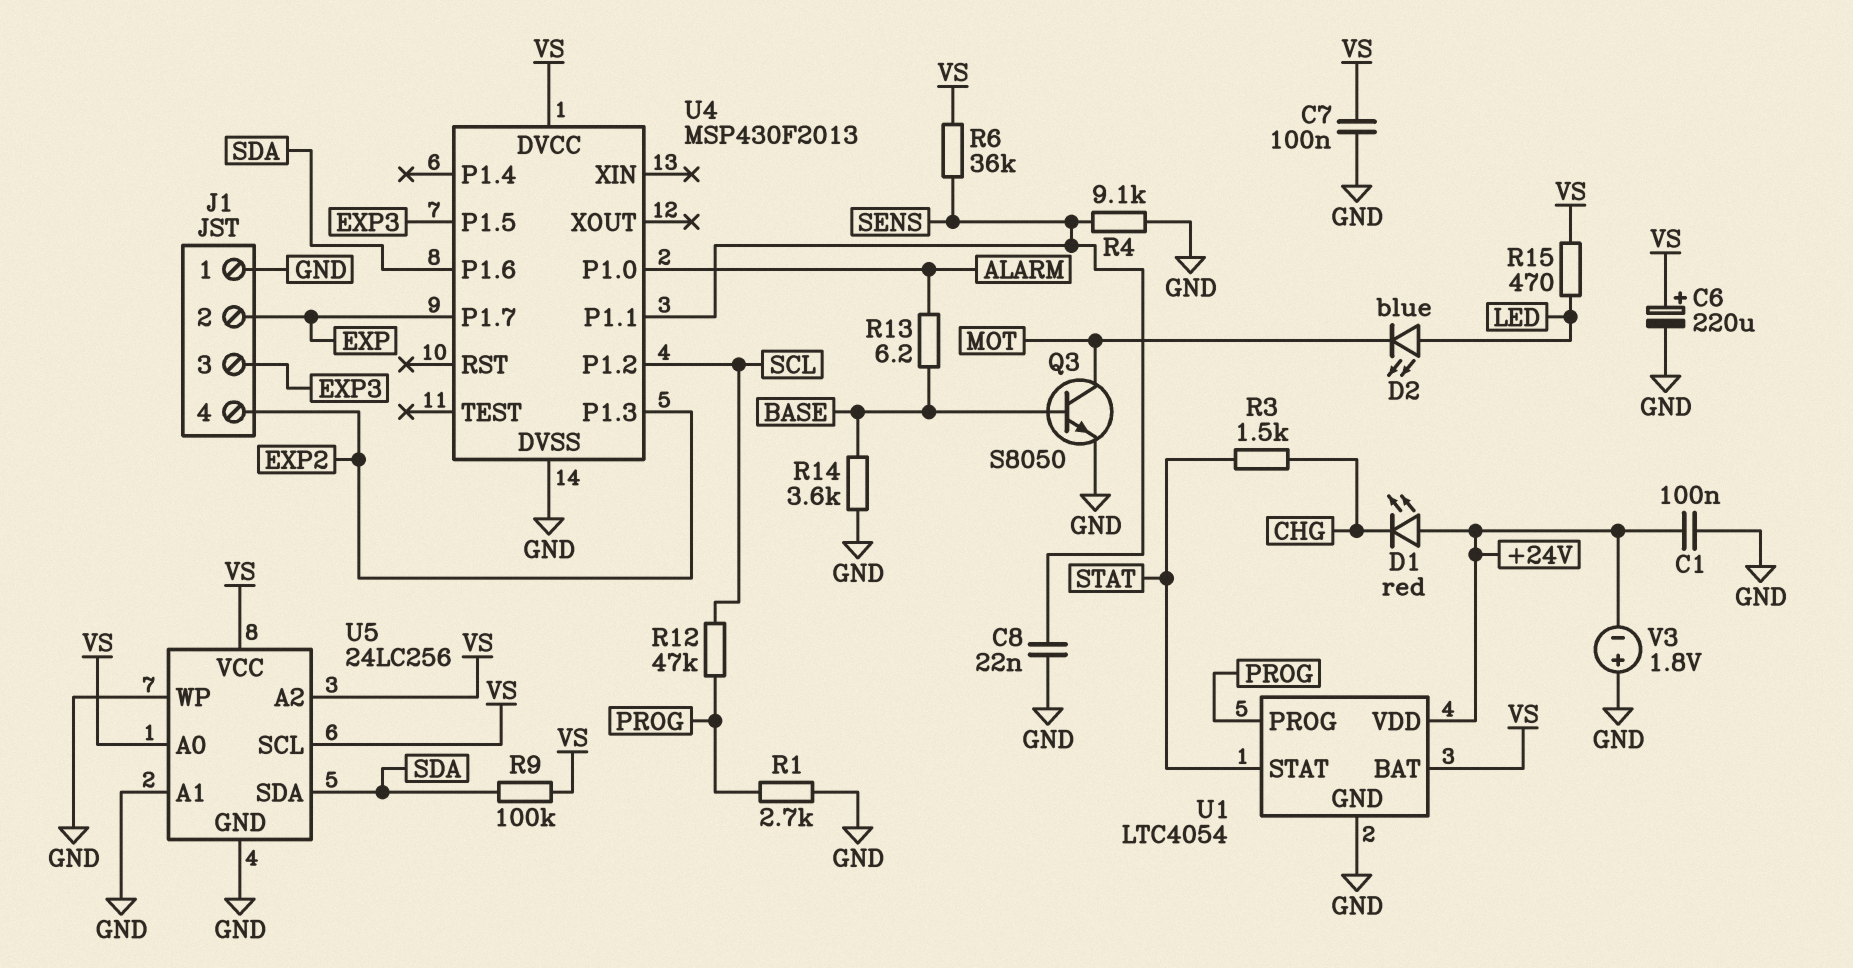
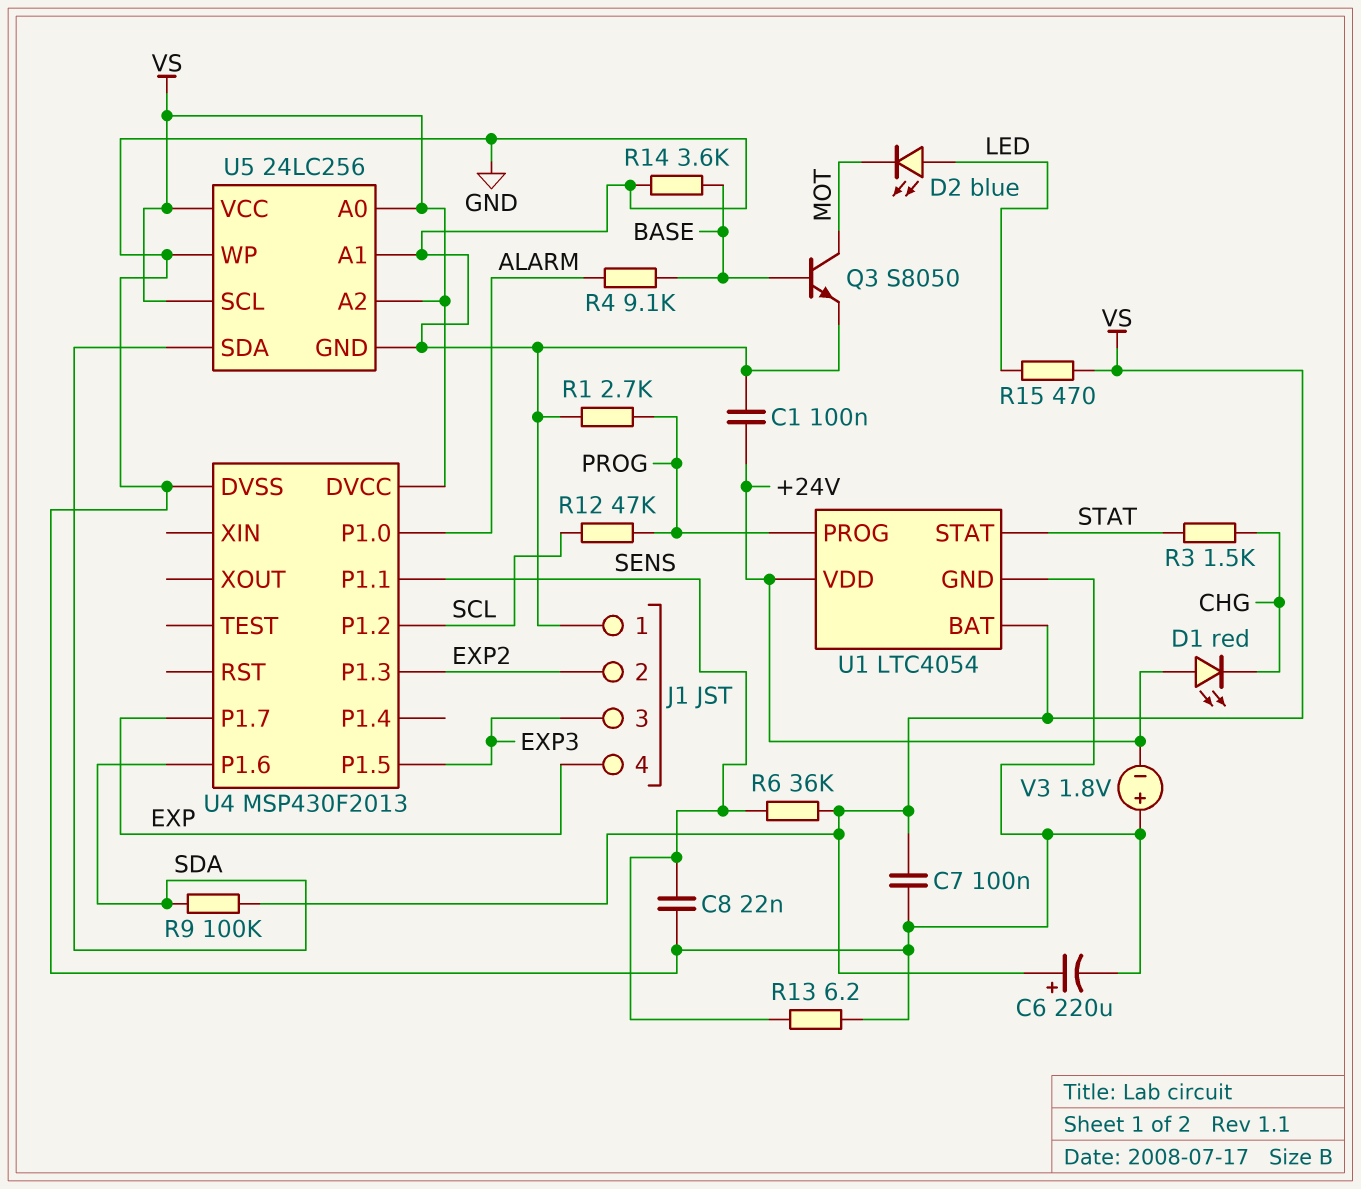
J1 pin 2: EXP -> EXP2
J1 pin 4: EXP2 -> EXP
R4: 9.1k (GND, SENS) -> 9.1k (ALARM, BASE)
R13: 6.2 (ALARM, BASE) -> 6.2 (GND, SENS)

